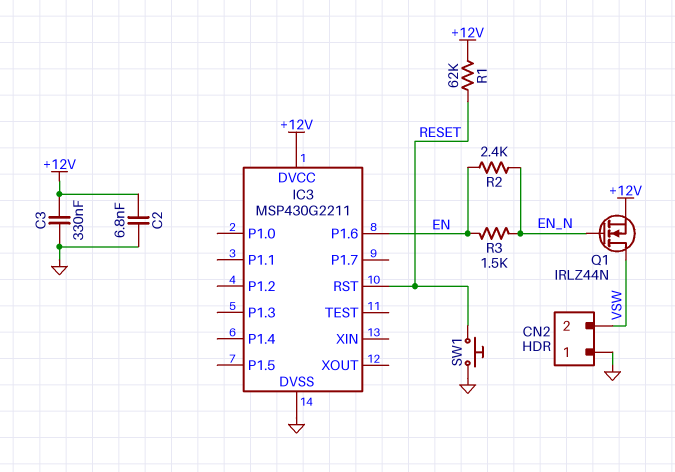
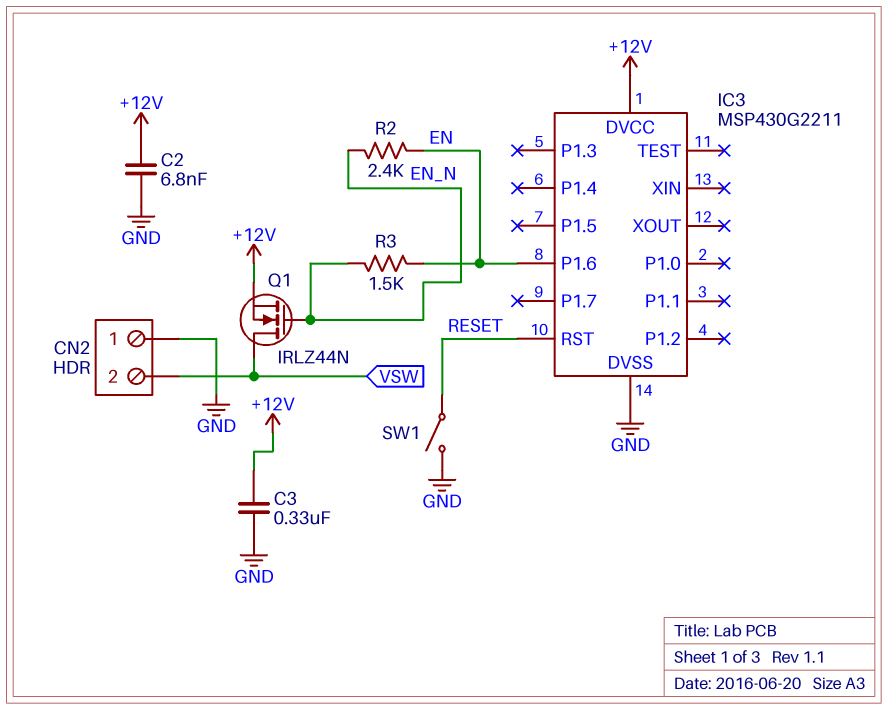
R1: 62k (+12V, RESET) -> none
SW1: button (GND, RESET) -> switch (GND, RESET)

